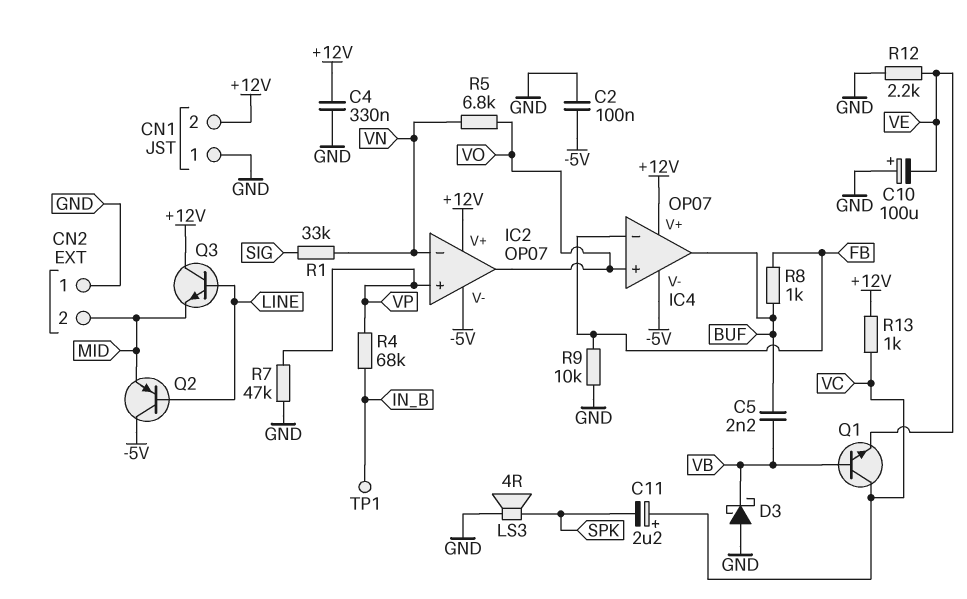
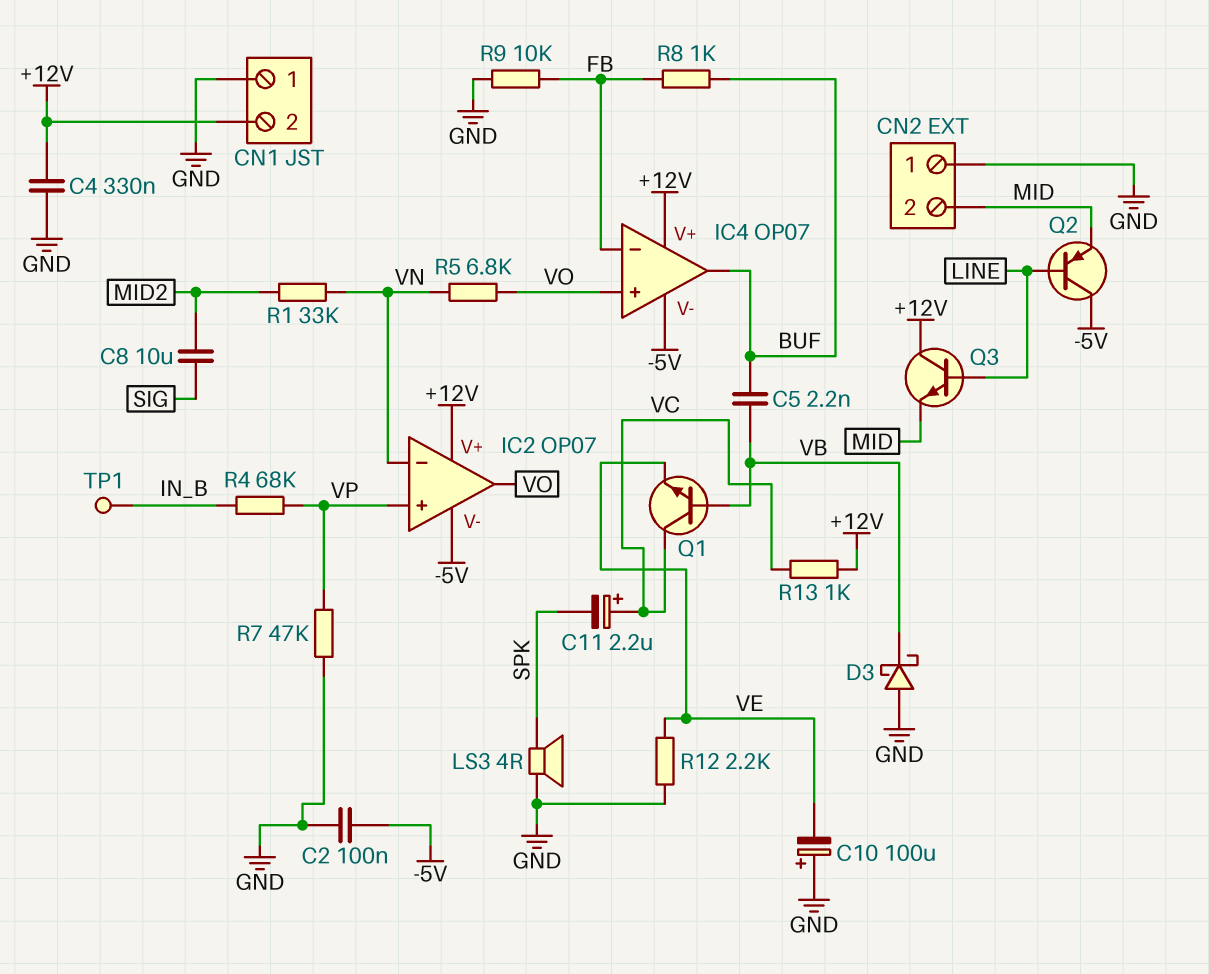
C8: none -> 10uF (MID2, SIG)
R1: 33k (SIG, VN) -> 33k (MID2, VN)

